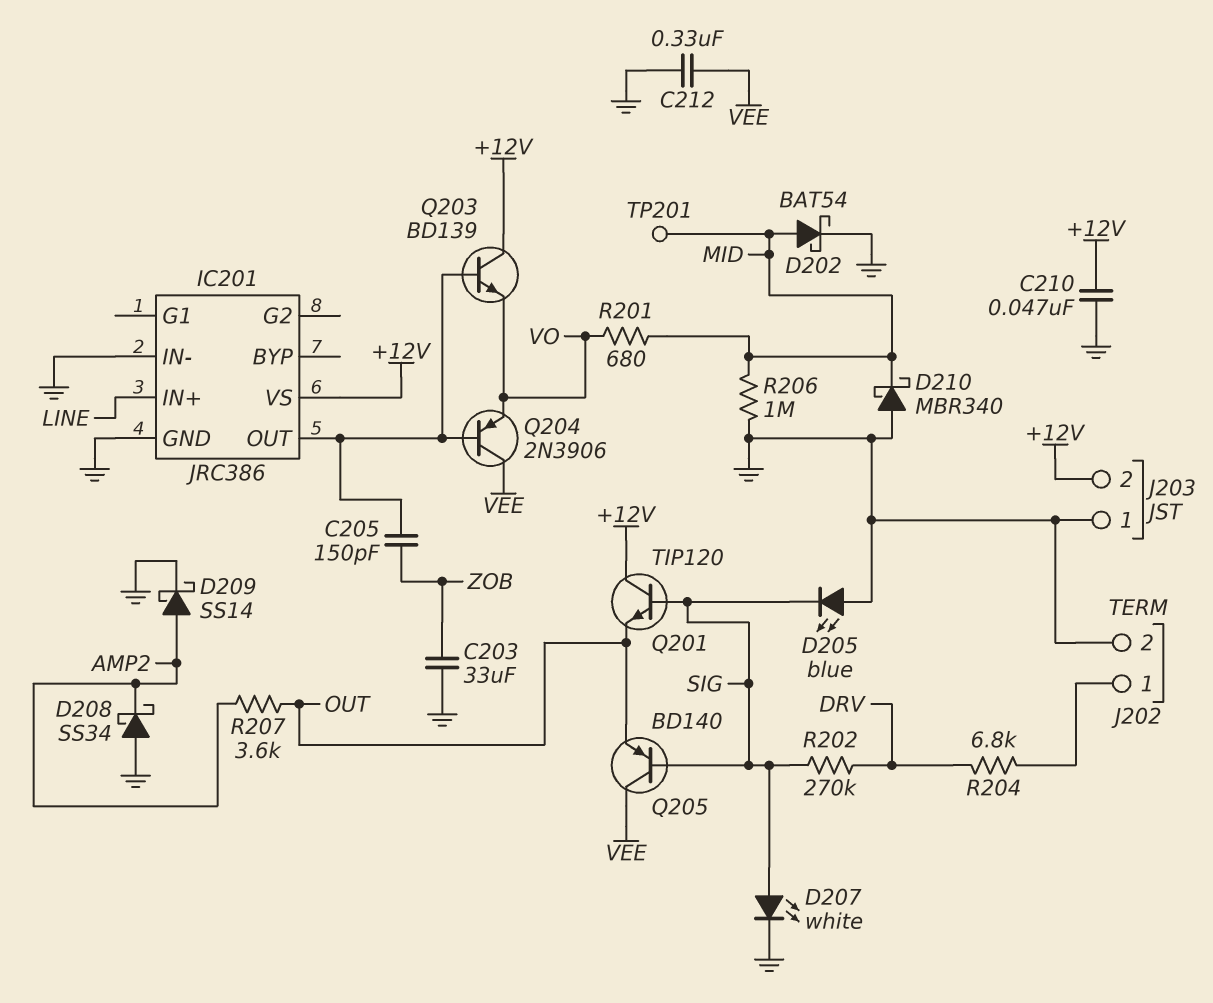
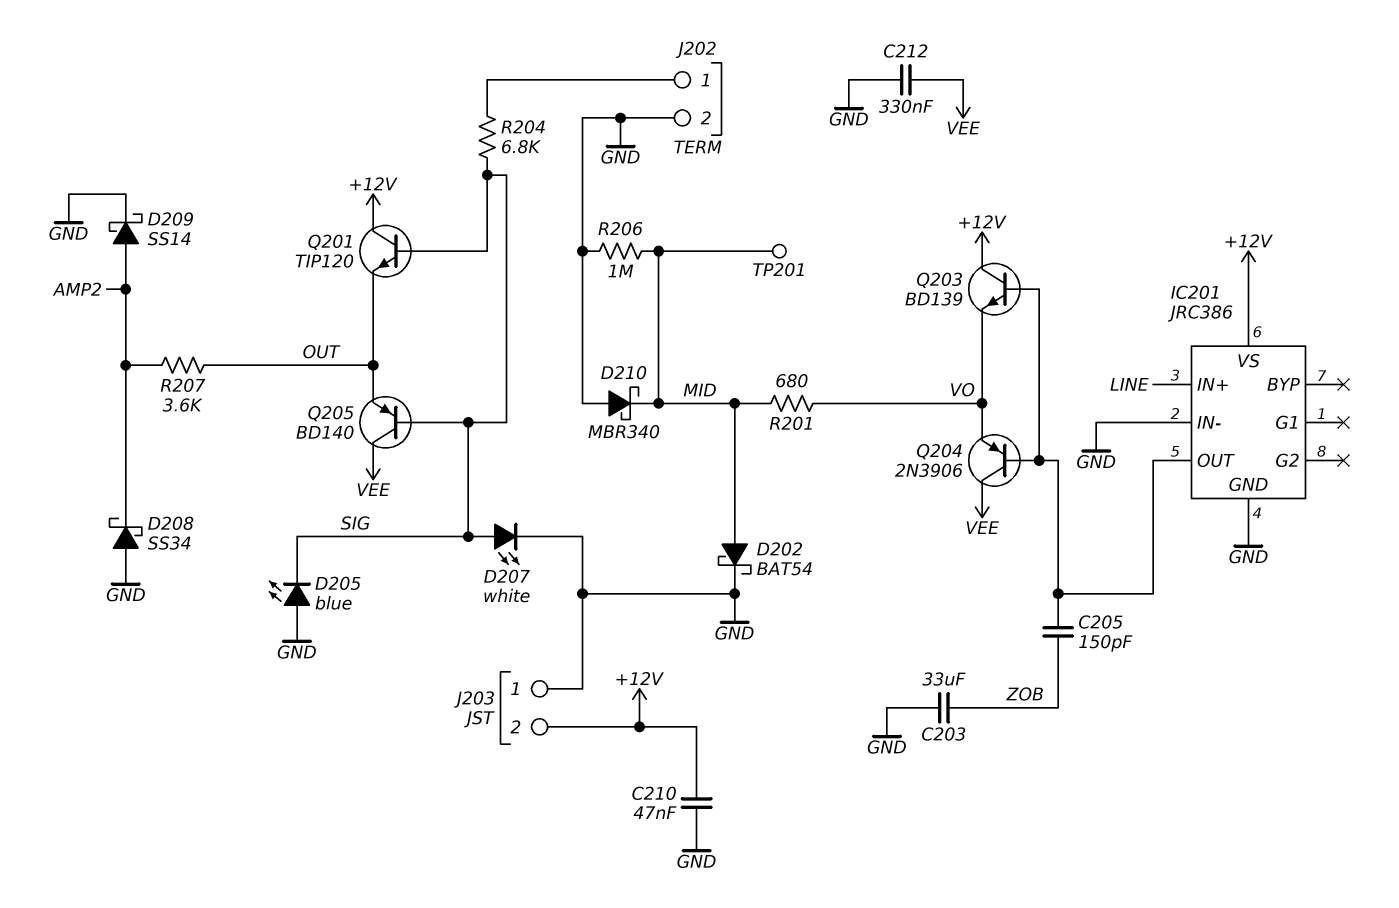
R202: 270k (DRV, SIG) -> none
R204: 6.8k (DRV, J202/1) -> 6.8k (J202/1, SIG)

